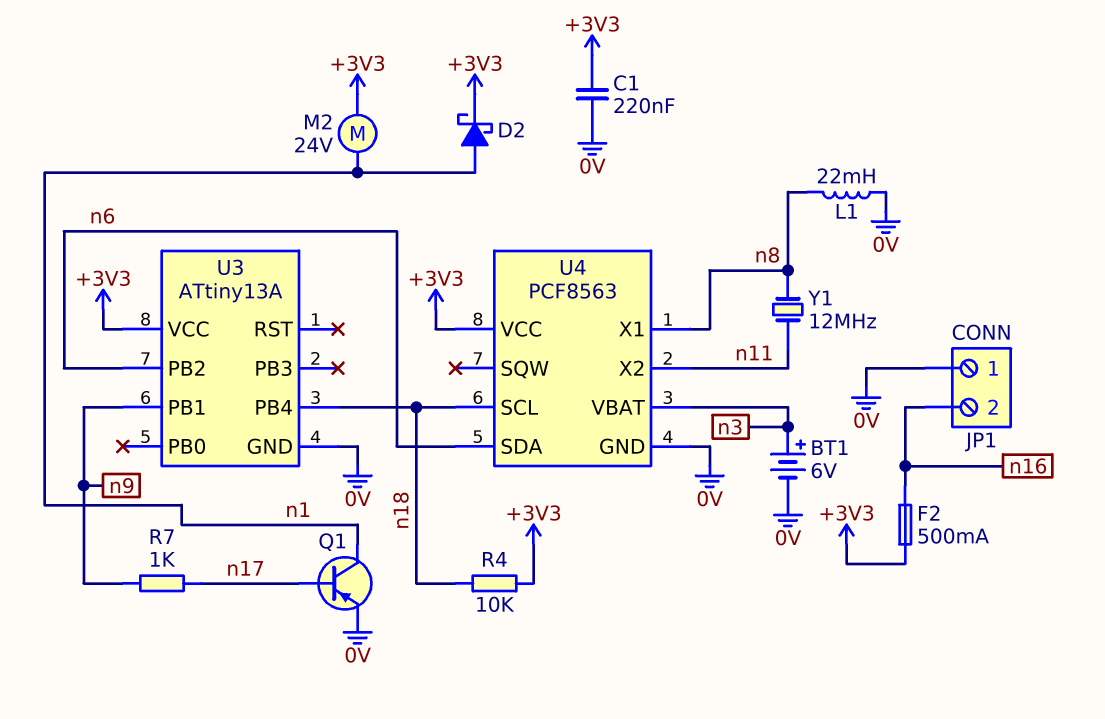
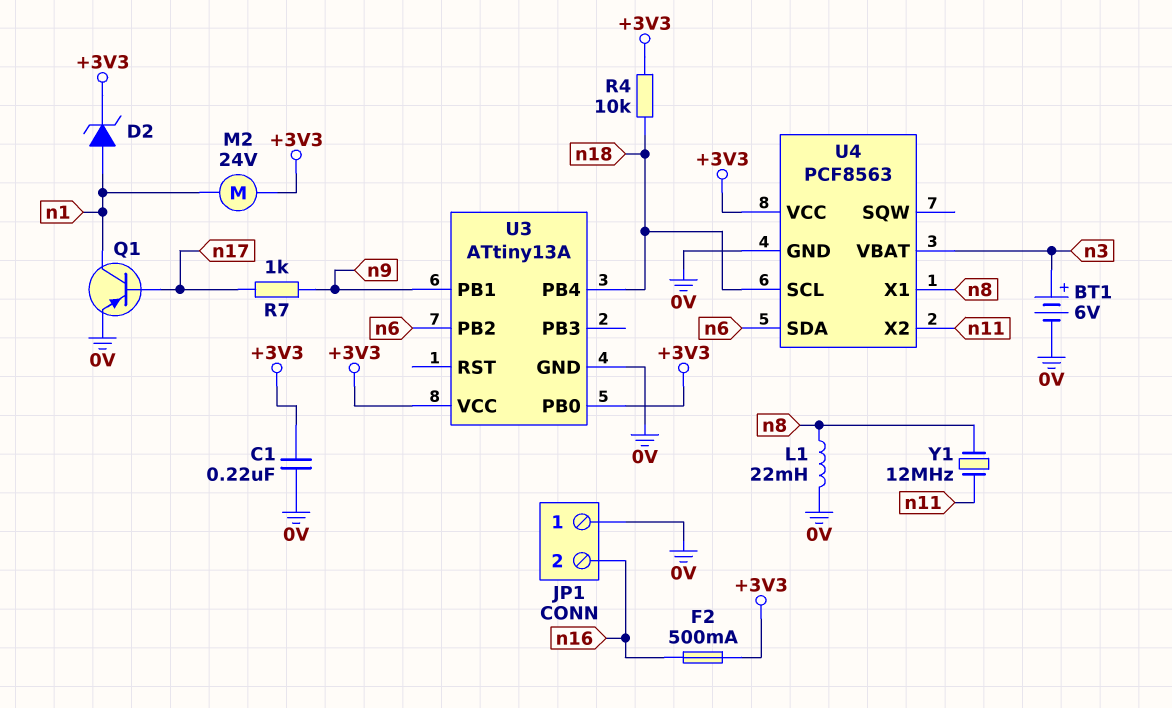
D2: schottky (A n1, K +3V3) -> zener (A n1, K +3V3)
U3 pin PB0: none -> +3V3

